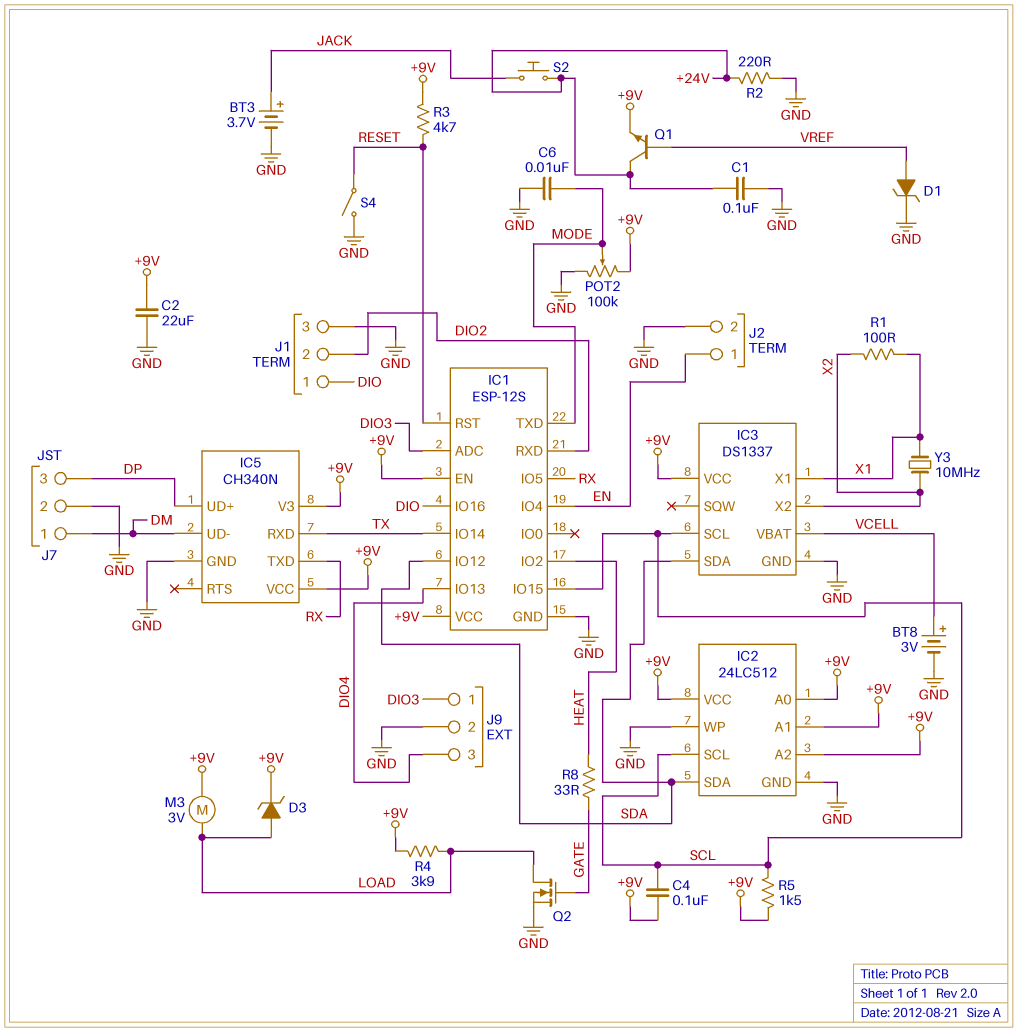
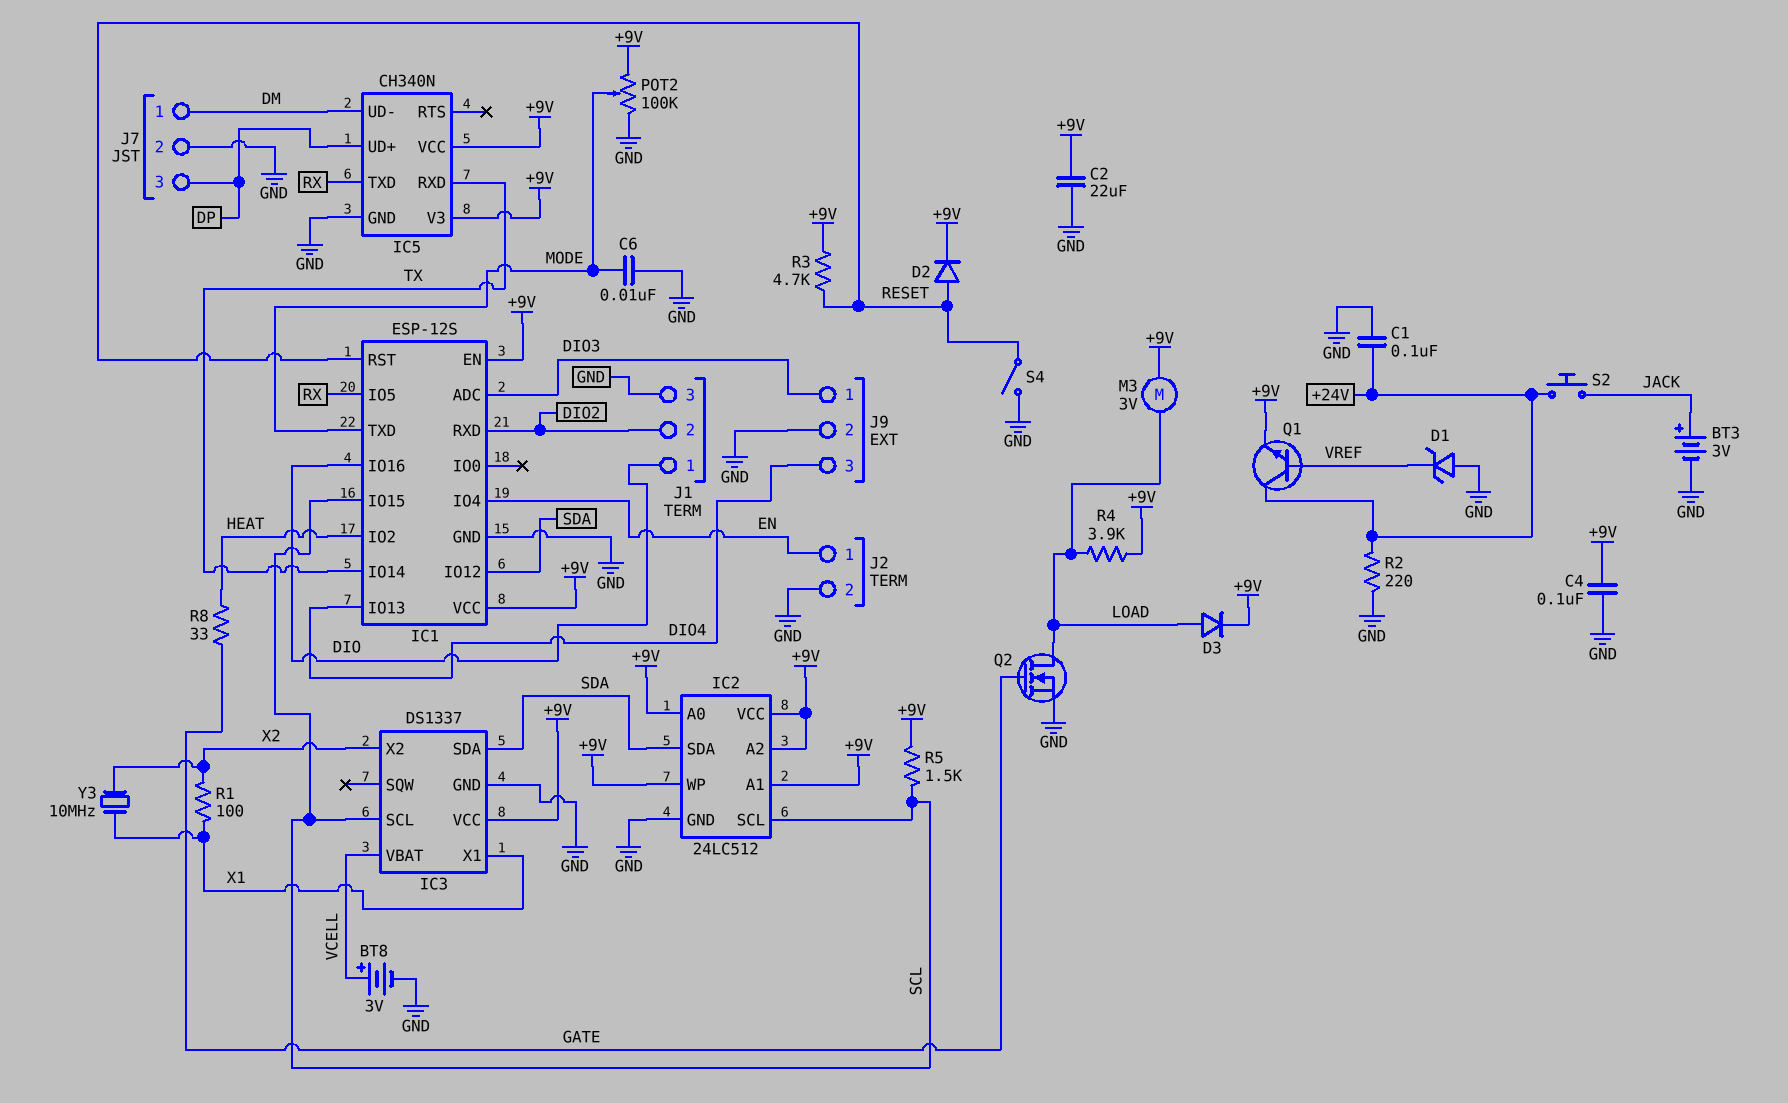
BT3: 3.7V (plus JACK, minus GND) -> 3V (plus JACK, minus GND)
C4: 100nF (+9V, SCL) -> 100nF (+9V, GND)
D1: zener (A VREF, K GND) -> zener (A GND, K VREF)
D2: none -> diode (A RESET, K +9V)
D3: zener (A LOAD, K +9V) -> diode (A LOAD, K +9V)
IC2 pin WP: GND -> +9V

